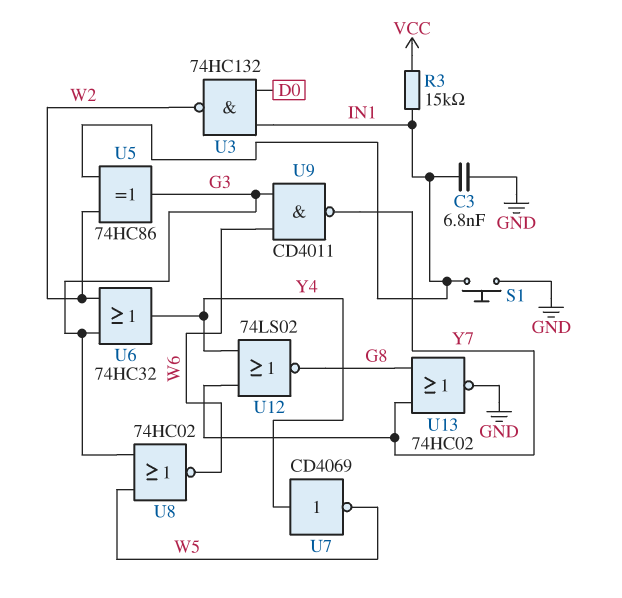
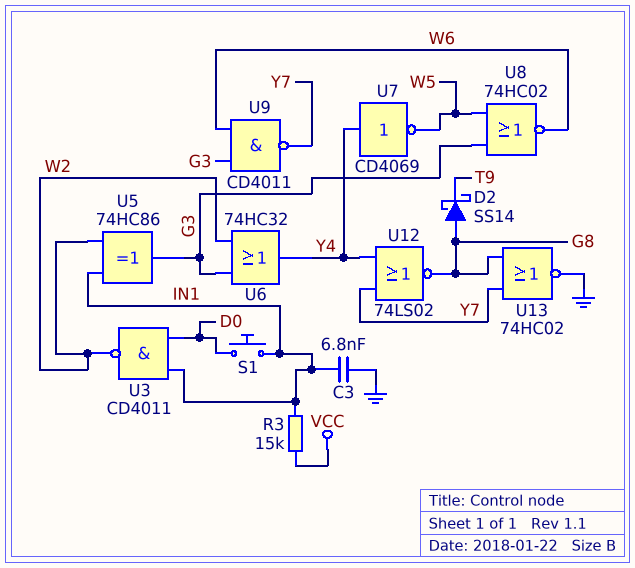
D2: none -> schottky SS14 (A G8, K T9)
S1: button (GND, IN1) -> button (D0, IN1)
U3: NAND 74HC132 (in D0, in IN1, out W2) -> NAND CD4011 (in D0, in IN1, out W2)

